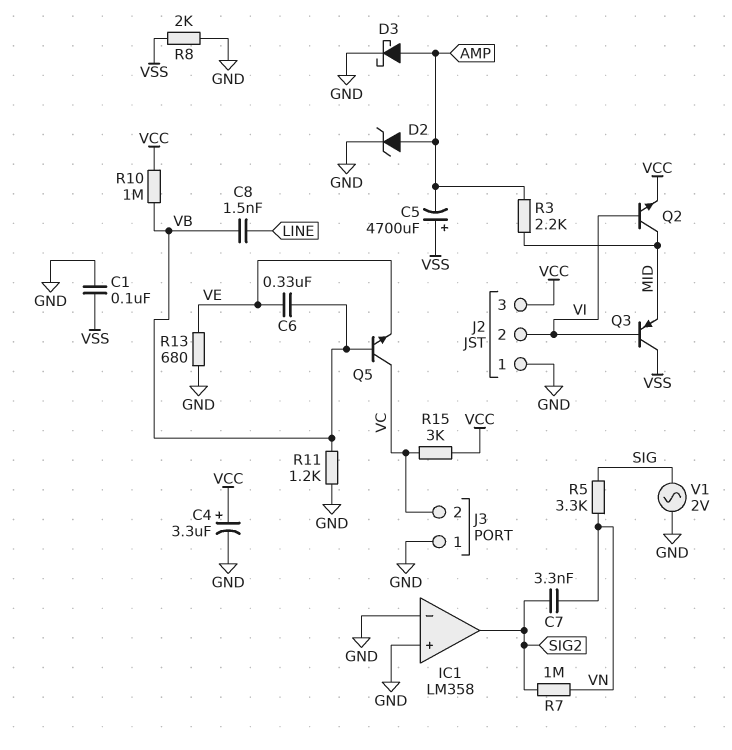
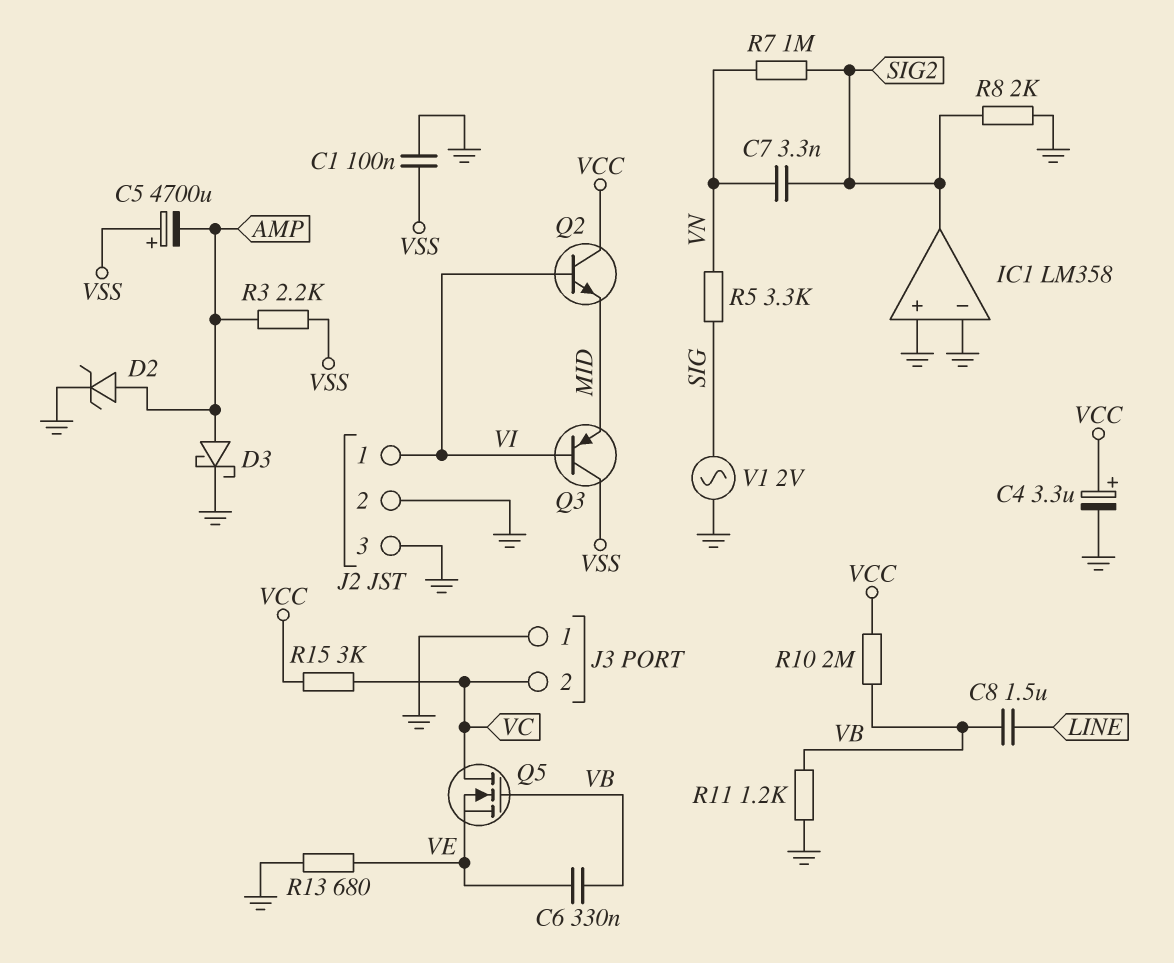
C8: 1.5nF (LINE, VB) -> 1.5uF (LINE, VB)
J2 pin 1: GND -> VI
J2 pin 2: VI -> GND
J2 pin 3: VCC -> GND
Q2: NPN (B VI, C MID, E VCC) -> NPN (B VI, C VCC, E MID)
Q5: NPN (B VB, C VC, E VE) -> NMOS (G VB, D VC, S VE)
R3: 2.2k (AMP, MID) -> 2.2k (AMP, VSS)
R8: 2k (GND, VSS) -> 2k (GND, SIG2)
R10: 1M (VB, VCC) -> 2M (VB, VCC)

